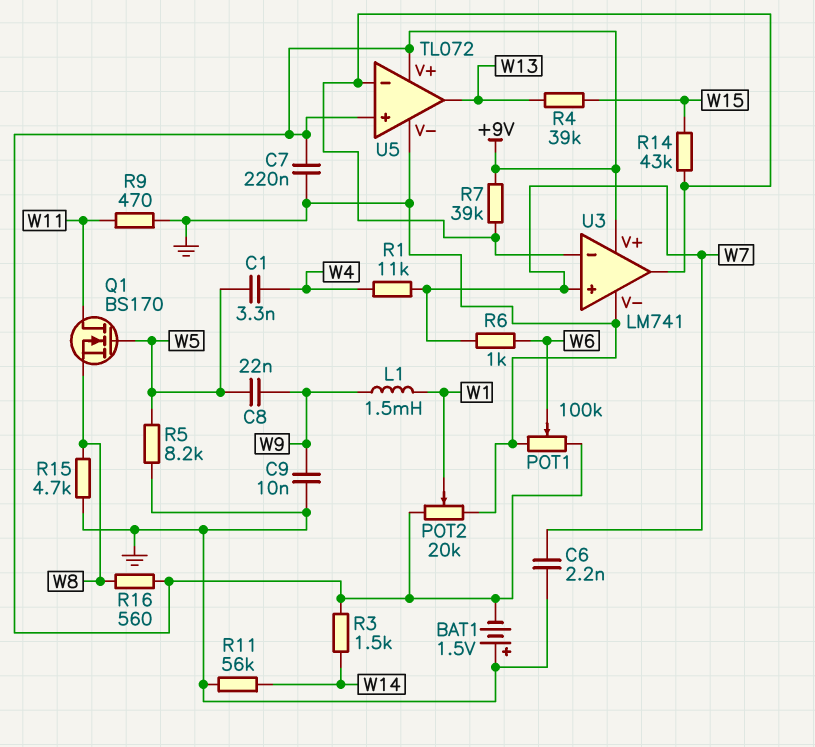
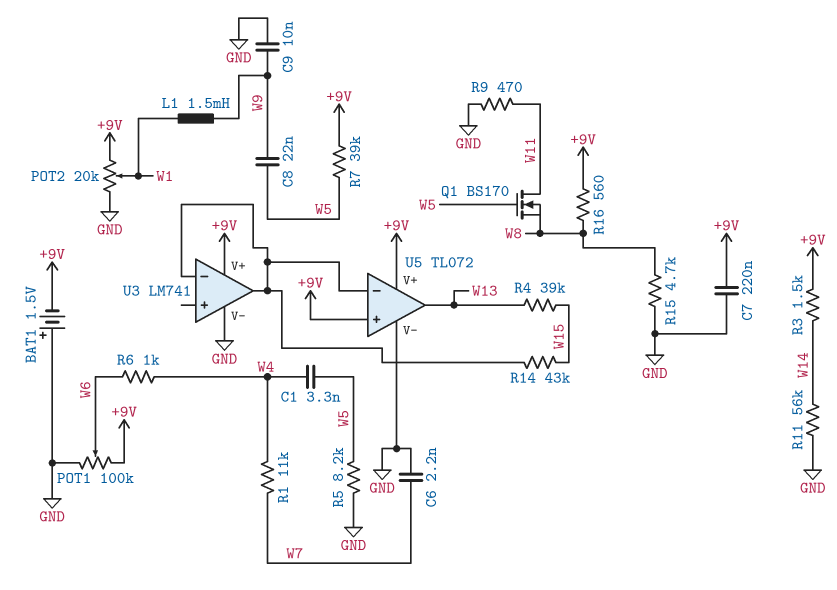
R6: 1k (W6, W7) -> 1k (W4, W6)
R7: 39k (+9V, U3/in-) -> 39k (+9V, W5)
U3 pin in+: W7 -> none

